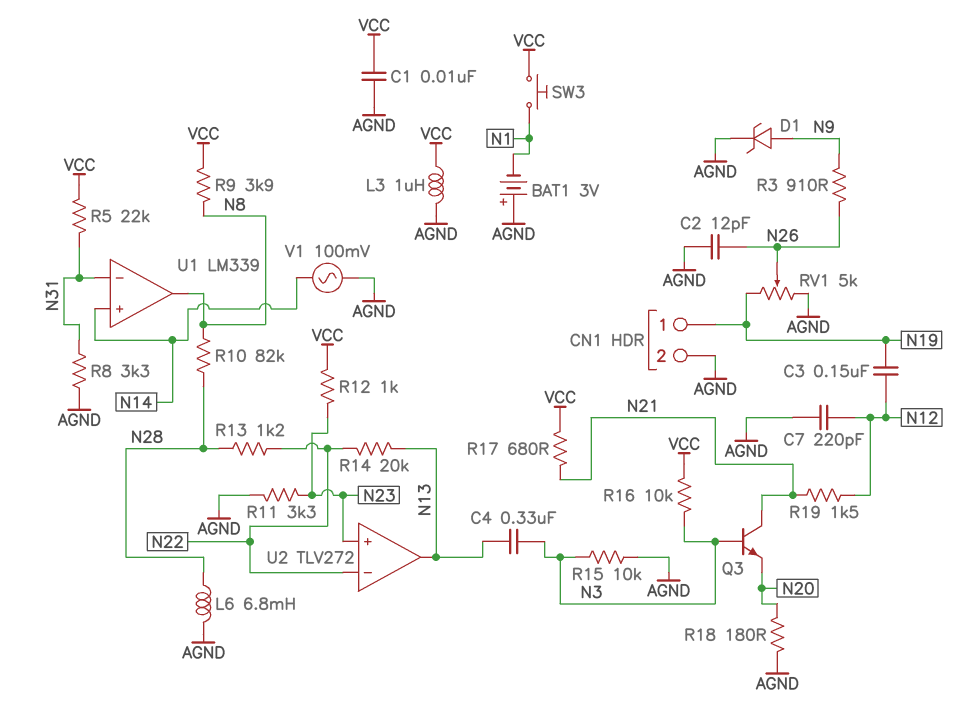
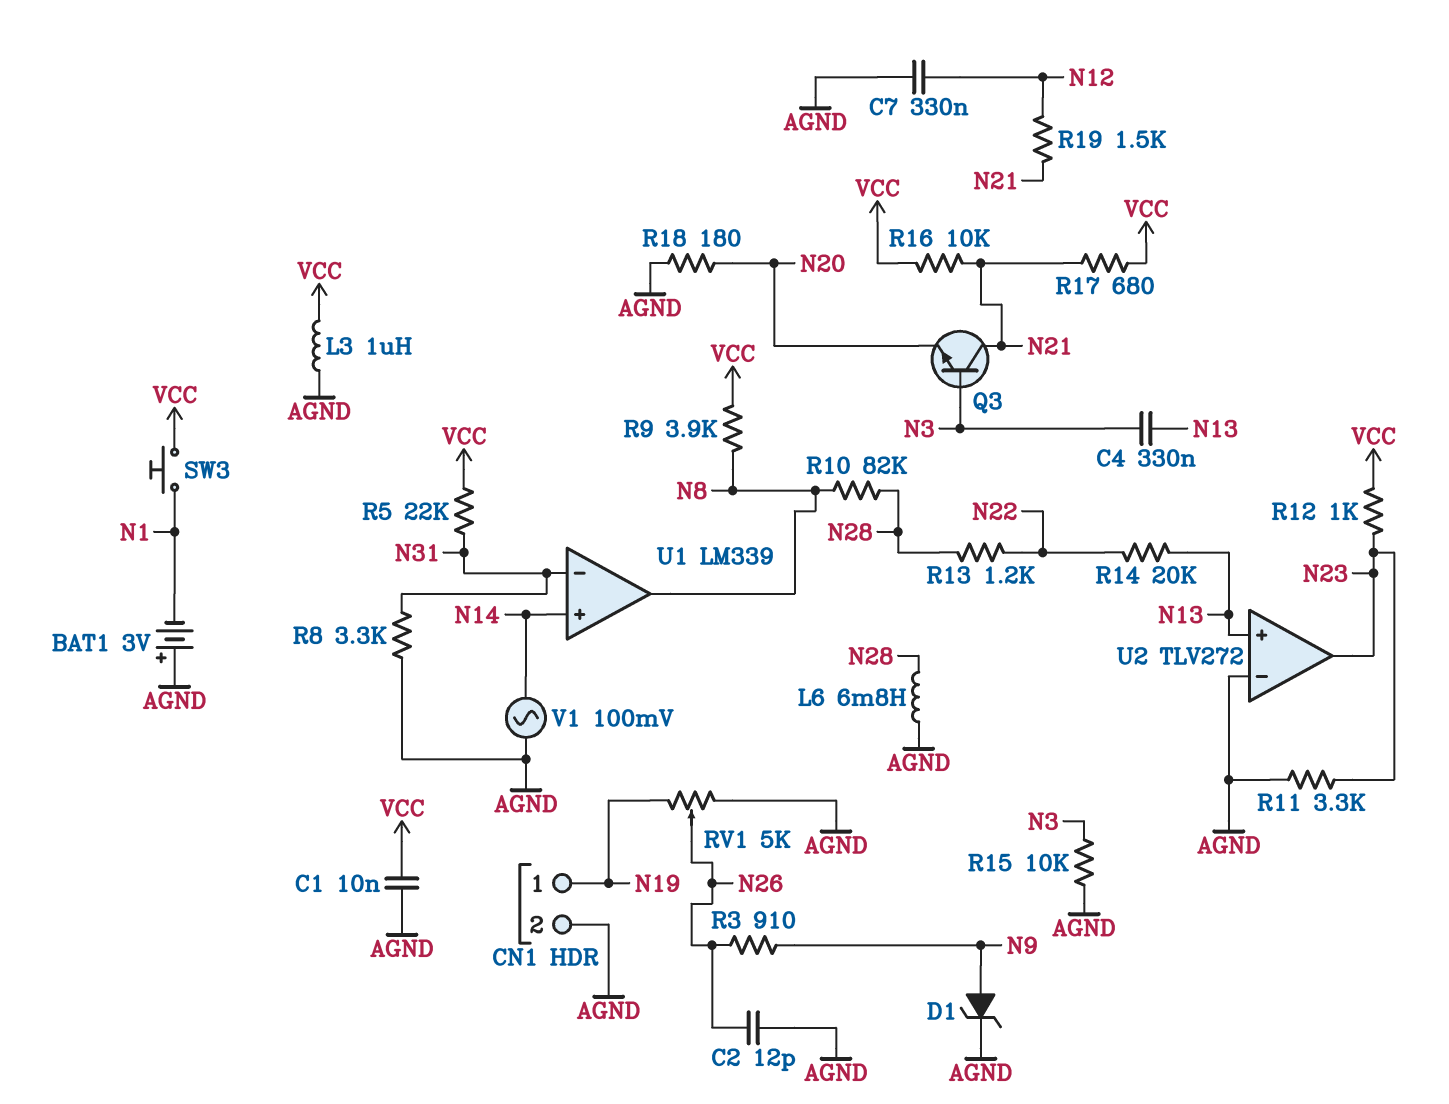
C3: 150nF (N12, N19) -> none
C7: 220pF (AGND, N12) -> 330nF (AGND, N12)
R16: 10k (N3, VCC) -> 10k (N21, VCC)
U2 pin in+: N23 -> N13
U2 pin in-: N22 -> AGND
U2 pin out: N13 -> N23

